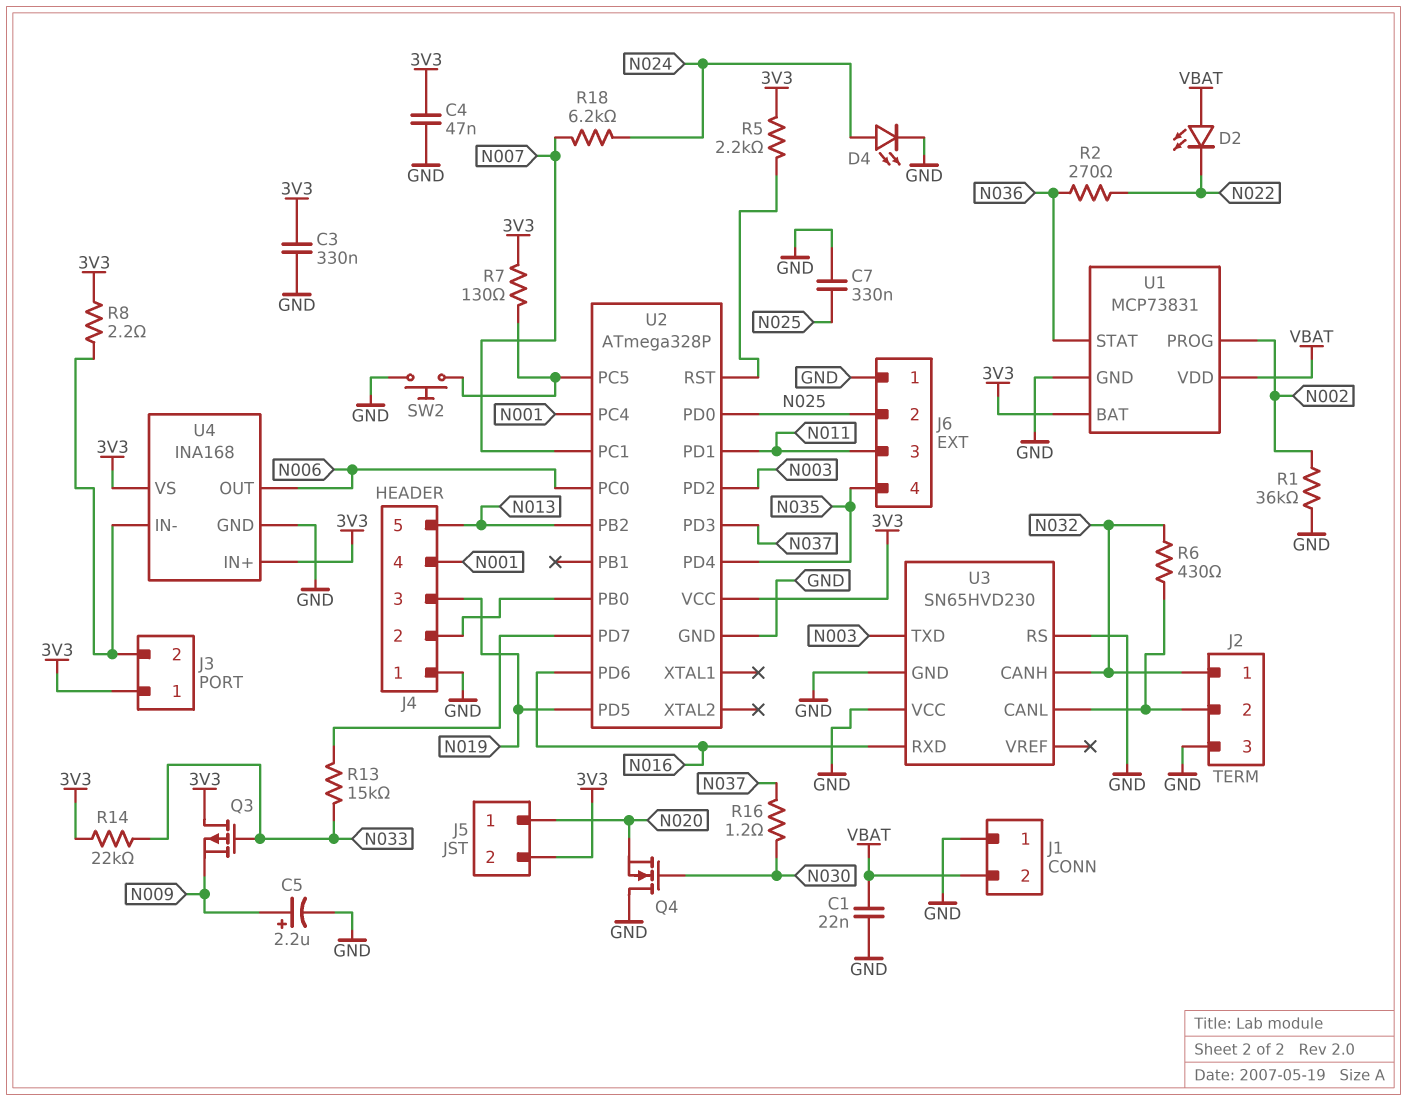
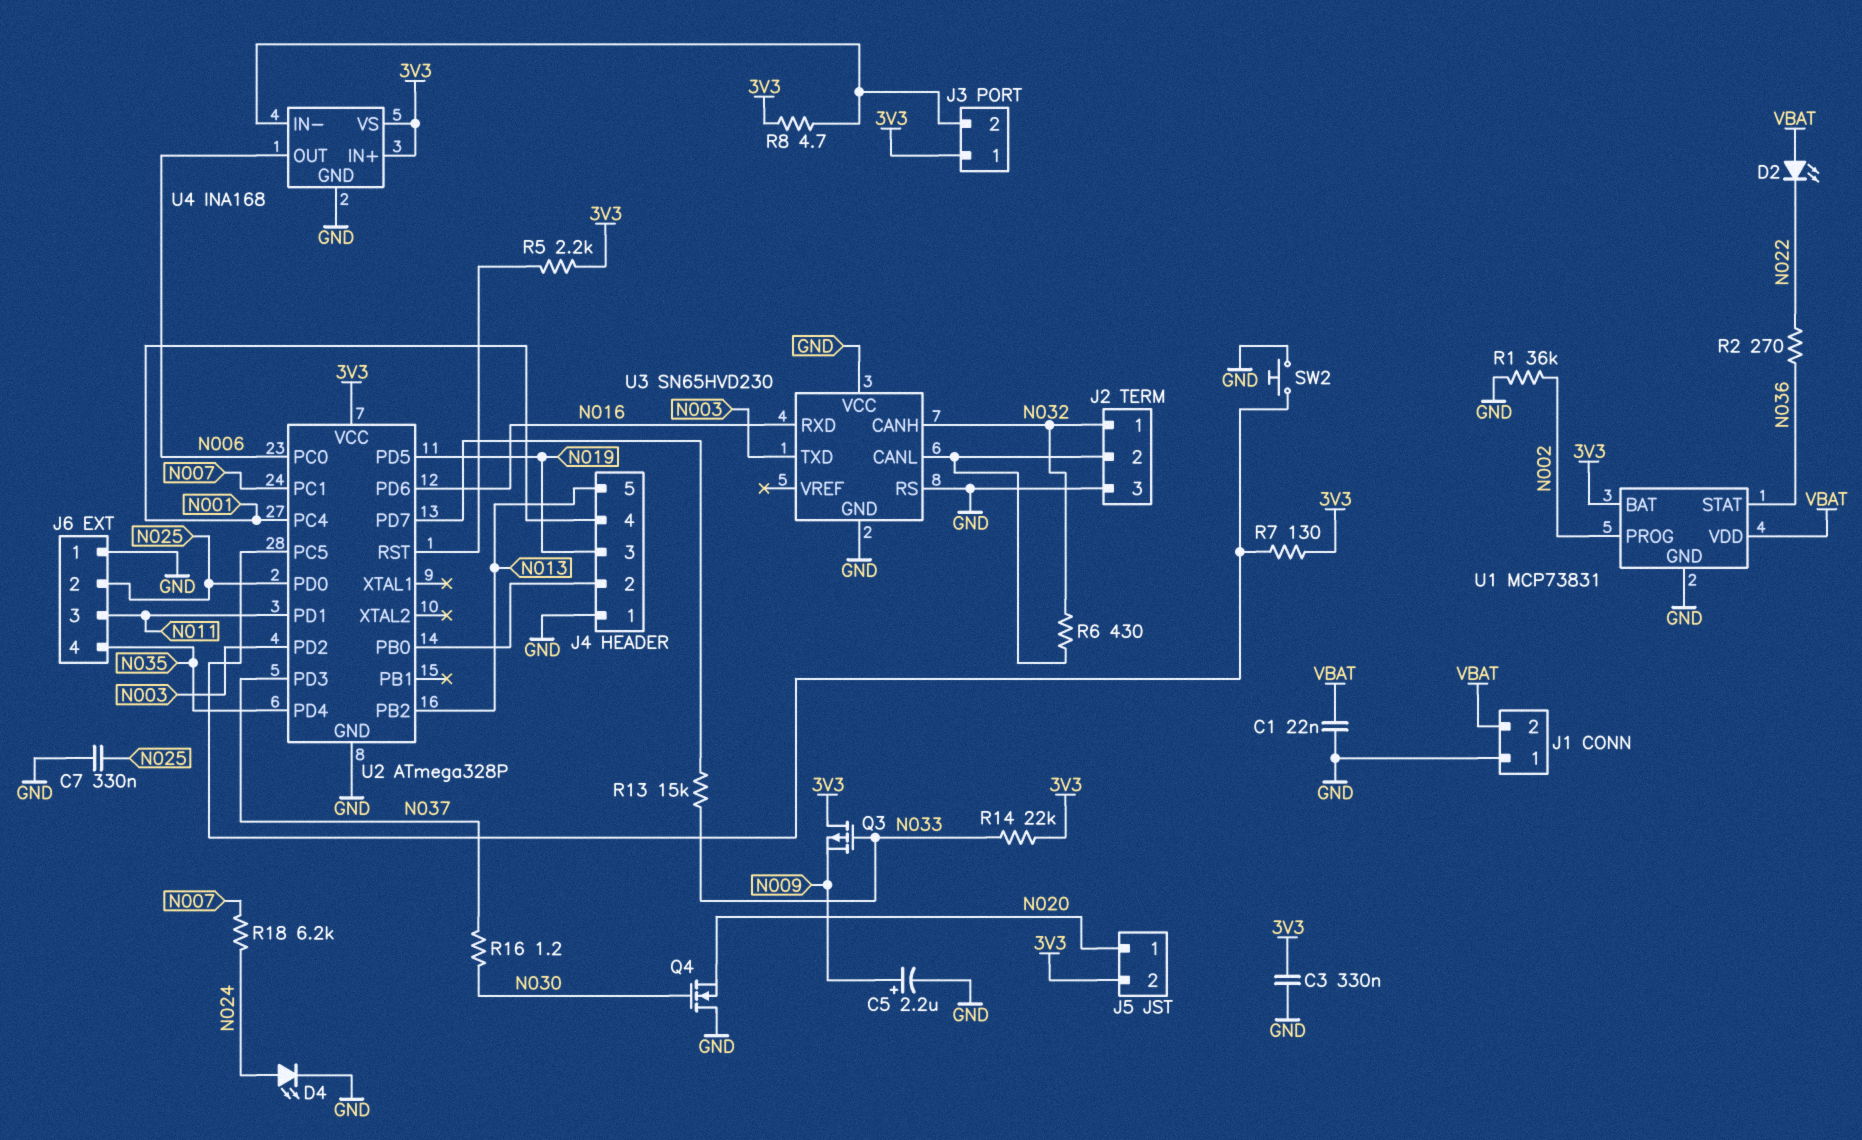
C4: 47nF (3V3, GND) -> none
R8: 2.2 (3V3, J3/2) -> 4.7 (3V3, J3/2)

